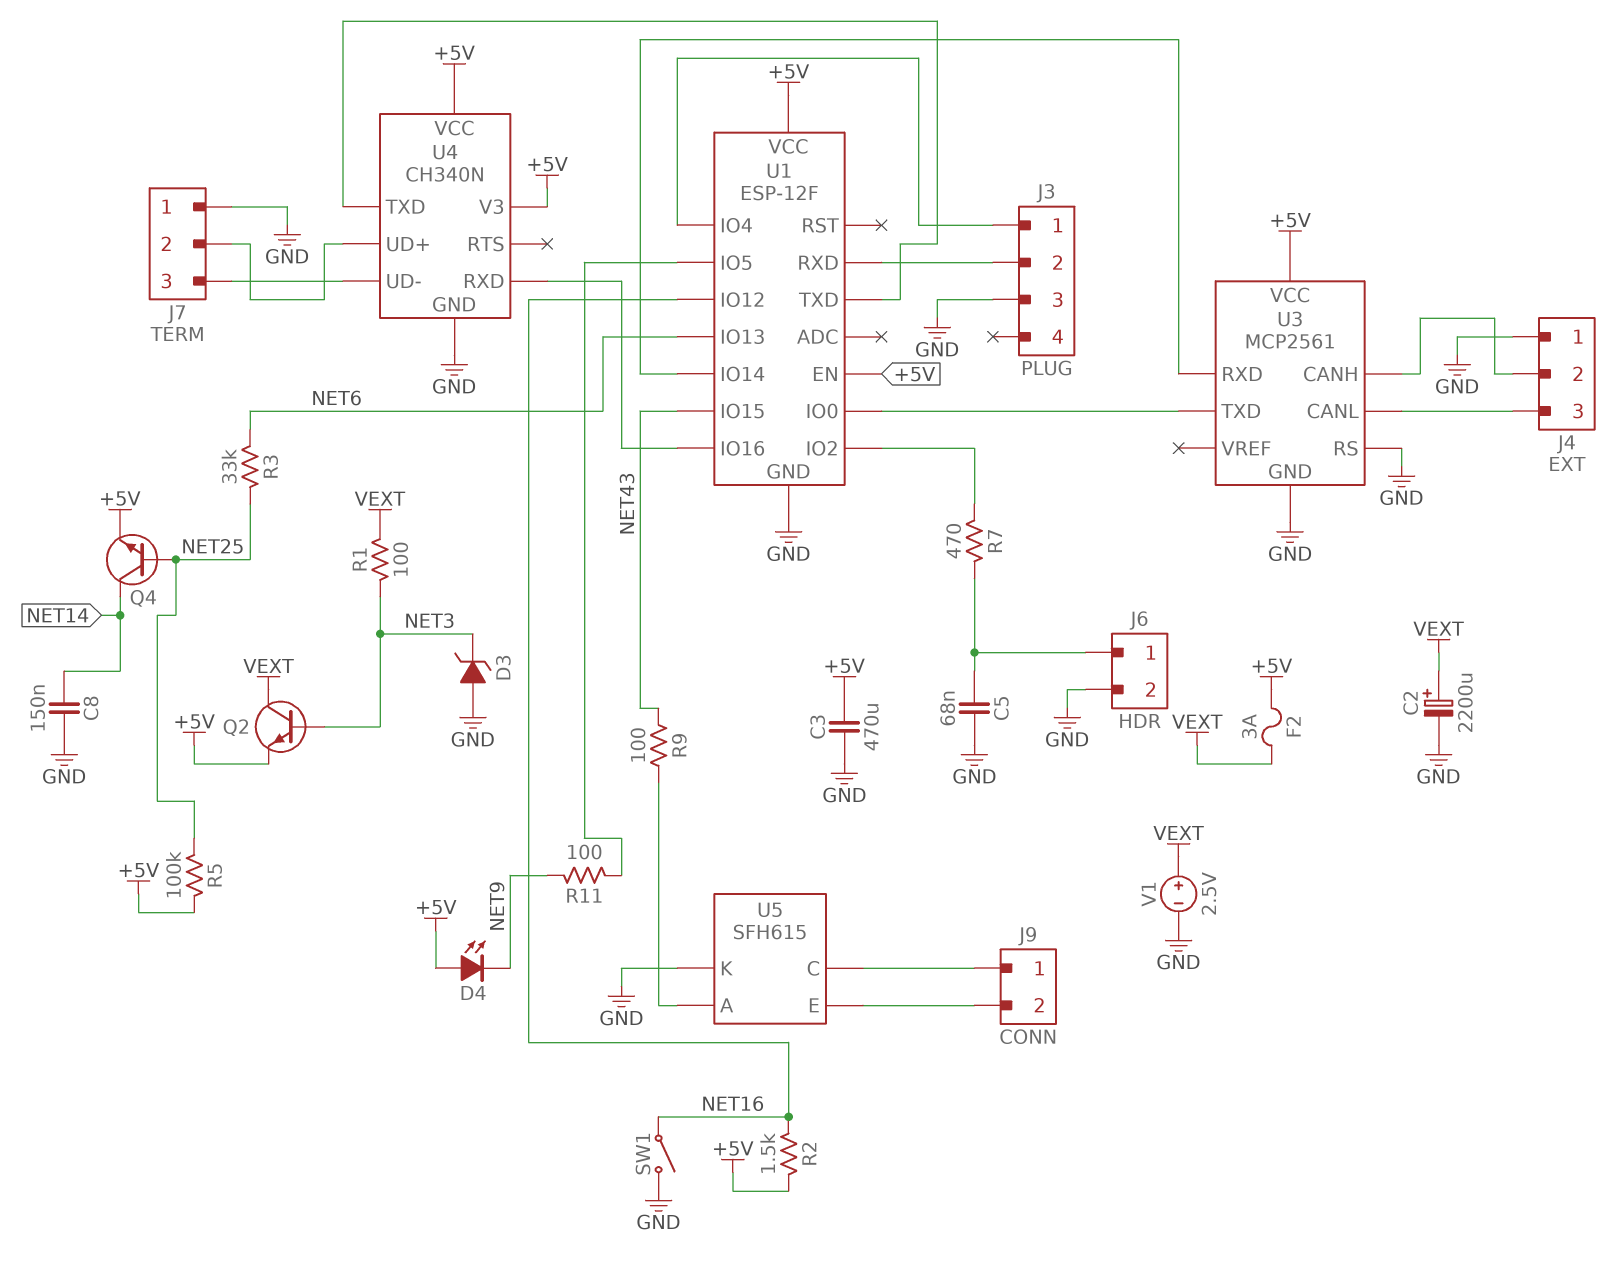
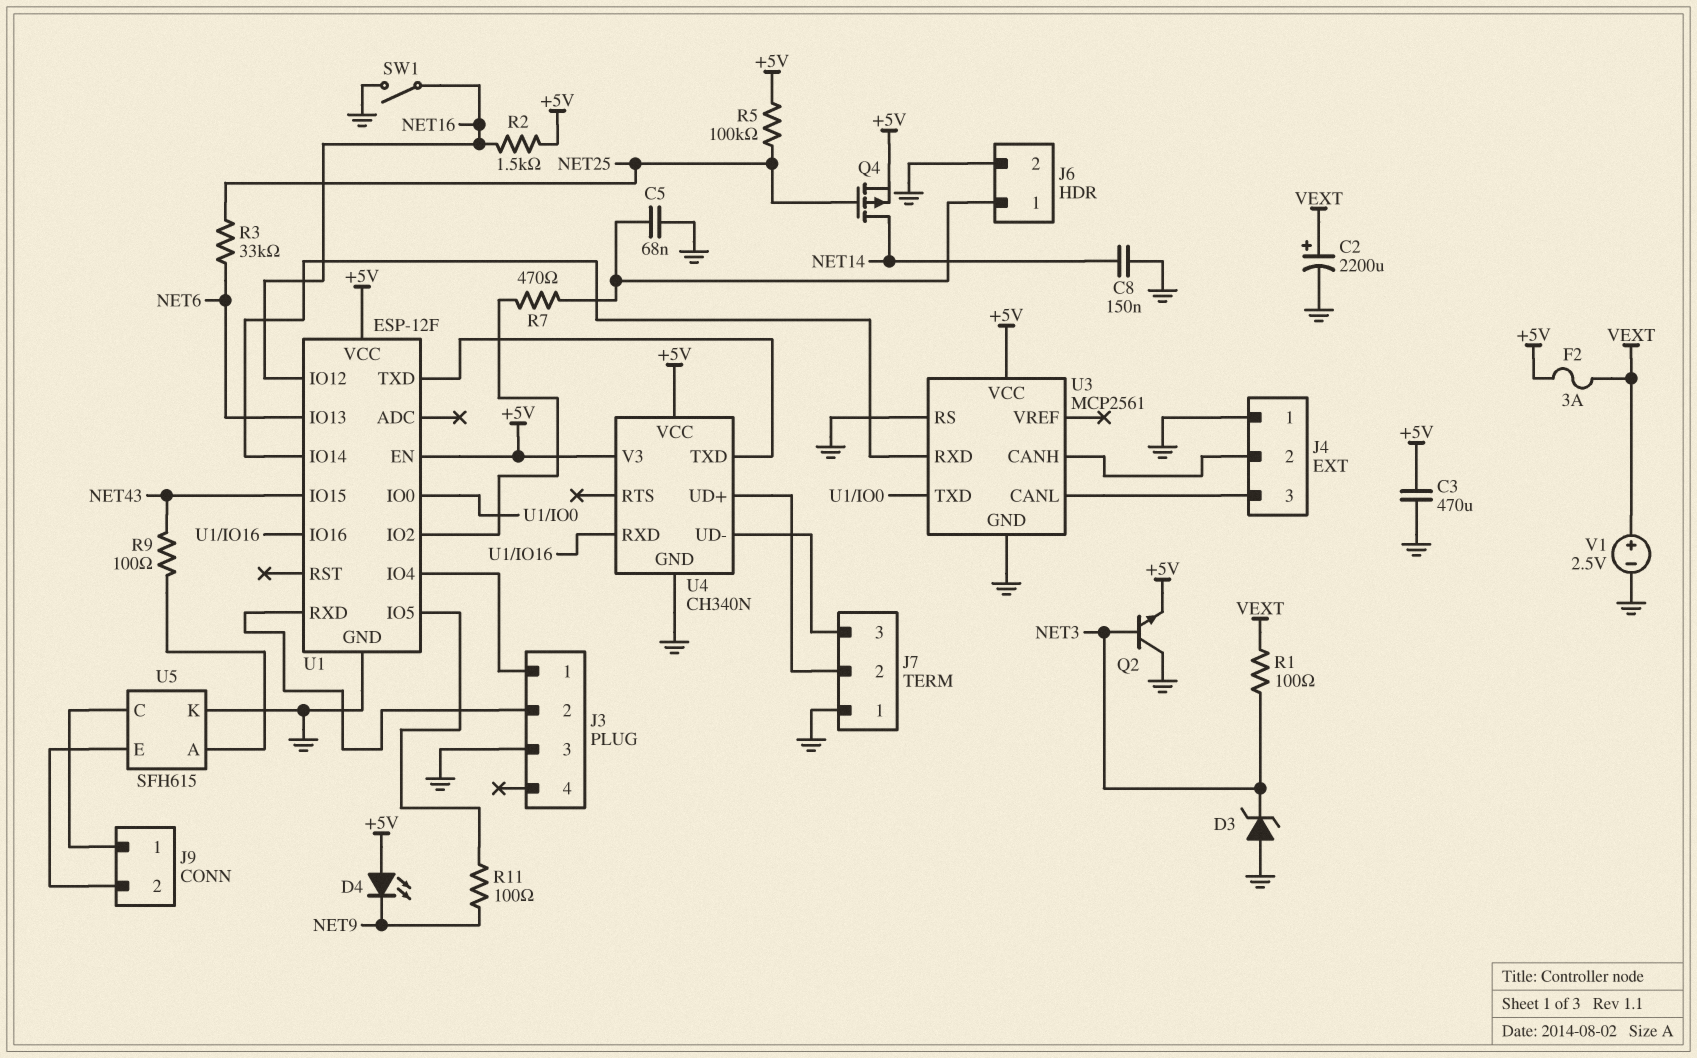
Q2: NPN (B NET3, C VEXT, E +5V) -> NPN (B NET3, C GND, E +5V)
Q4: NPN (B NET25, C NET14, E +5V) -> PMOS (G NET25, D NET14, S +5V)

